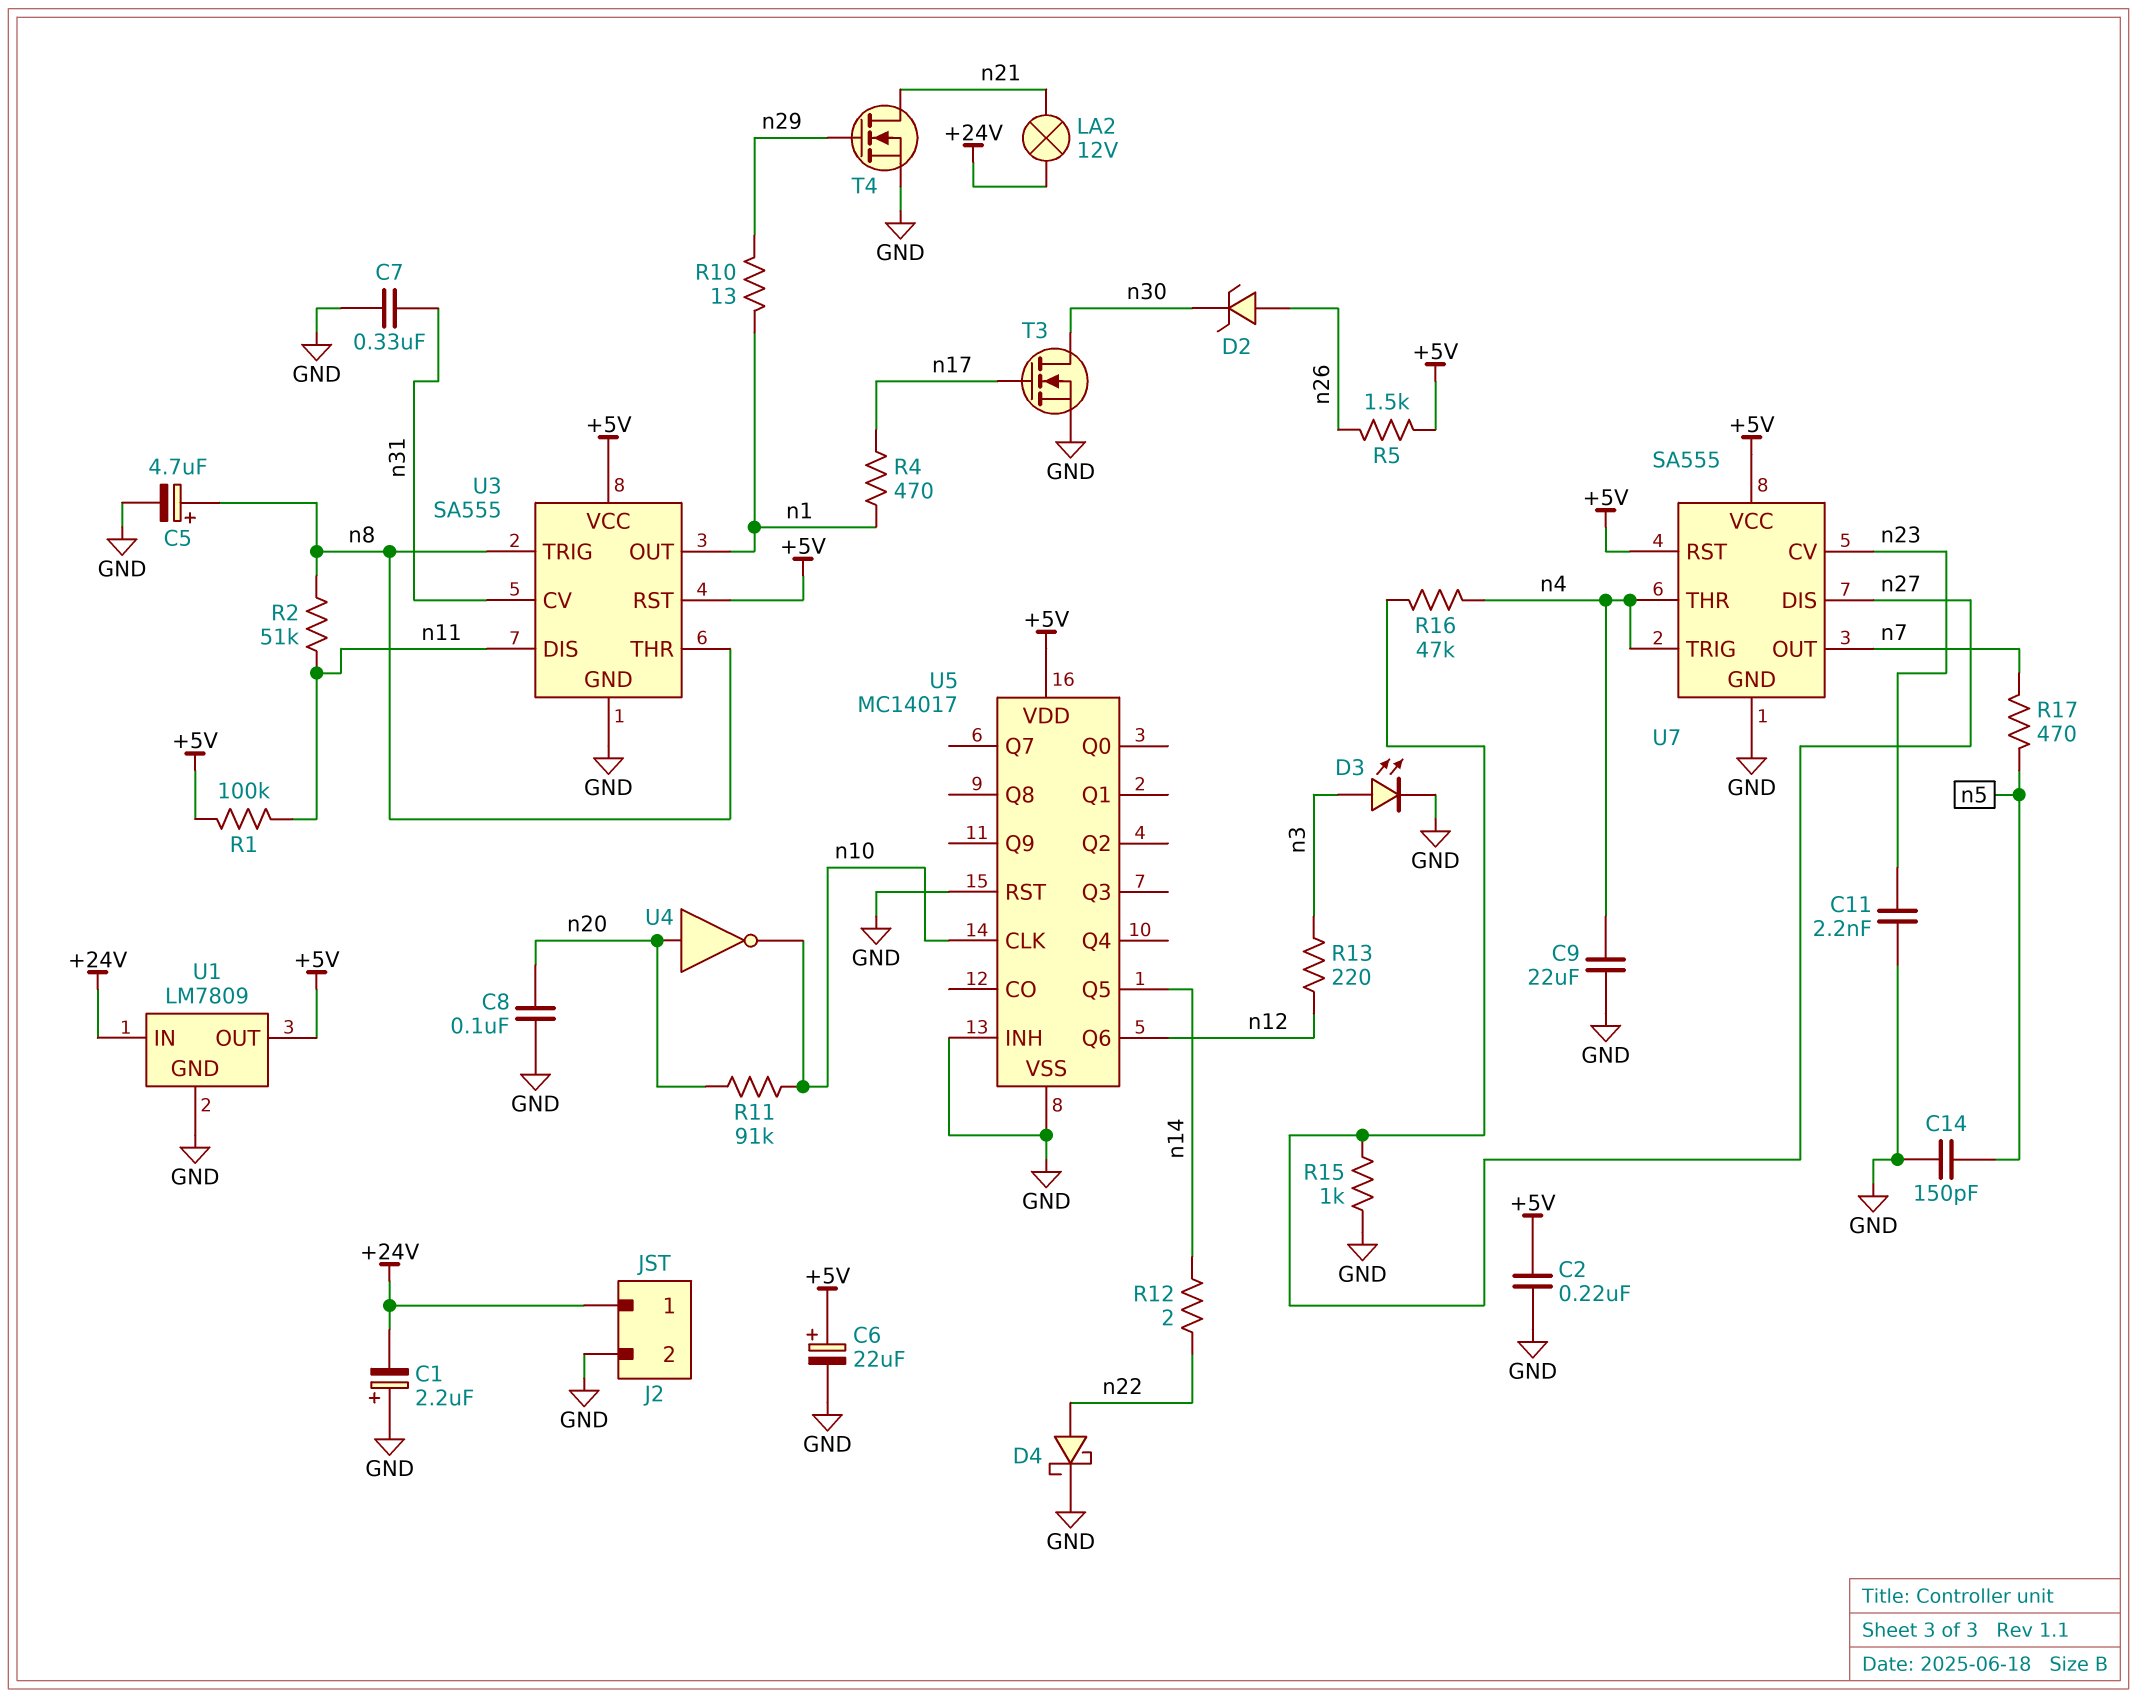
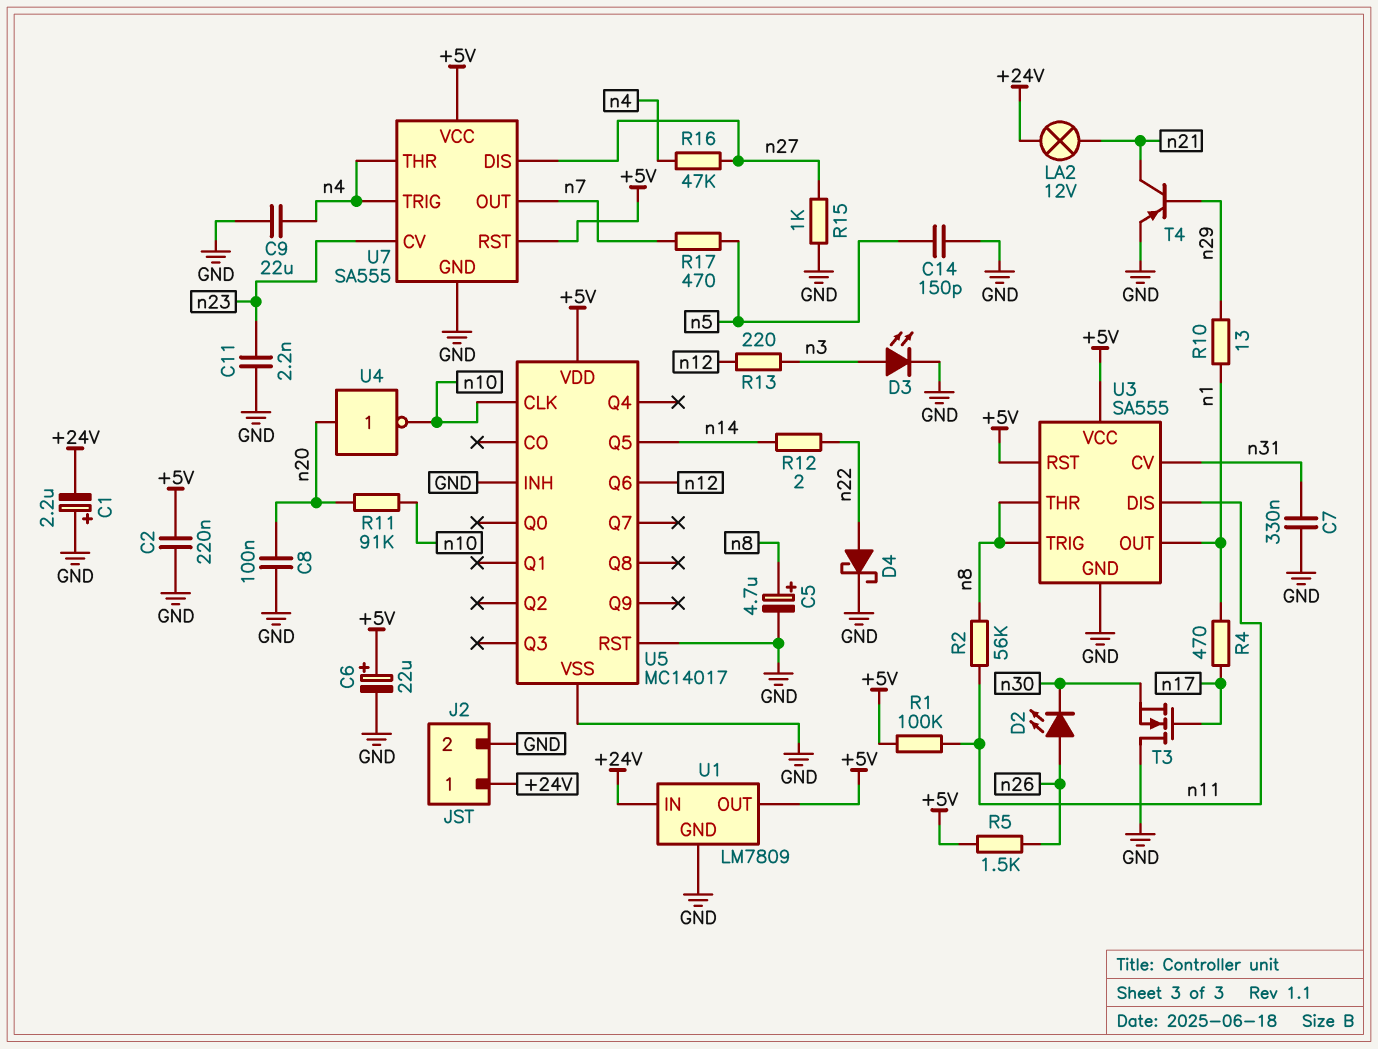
D2: zener (A n26, K n30) -> LED (A n26, K n30)
R2: 51k (n8, n11) -> 56k (n8, n11)
T3: NMOS (G n17, D n30, S GND) -> NMOS (G n17, D GND, S n30)
T4: NMOS (G n29, D n21, S GND) -> PNP (B n29, C n21, E GND)

